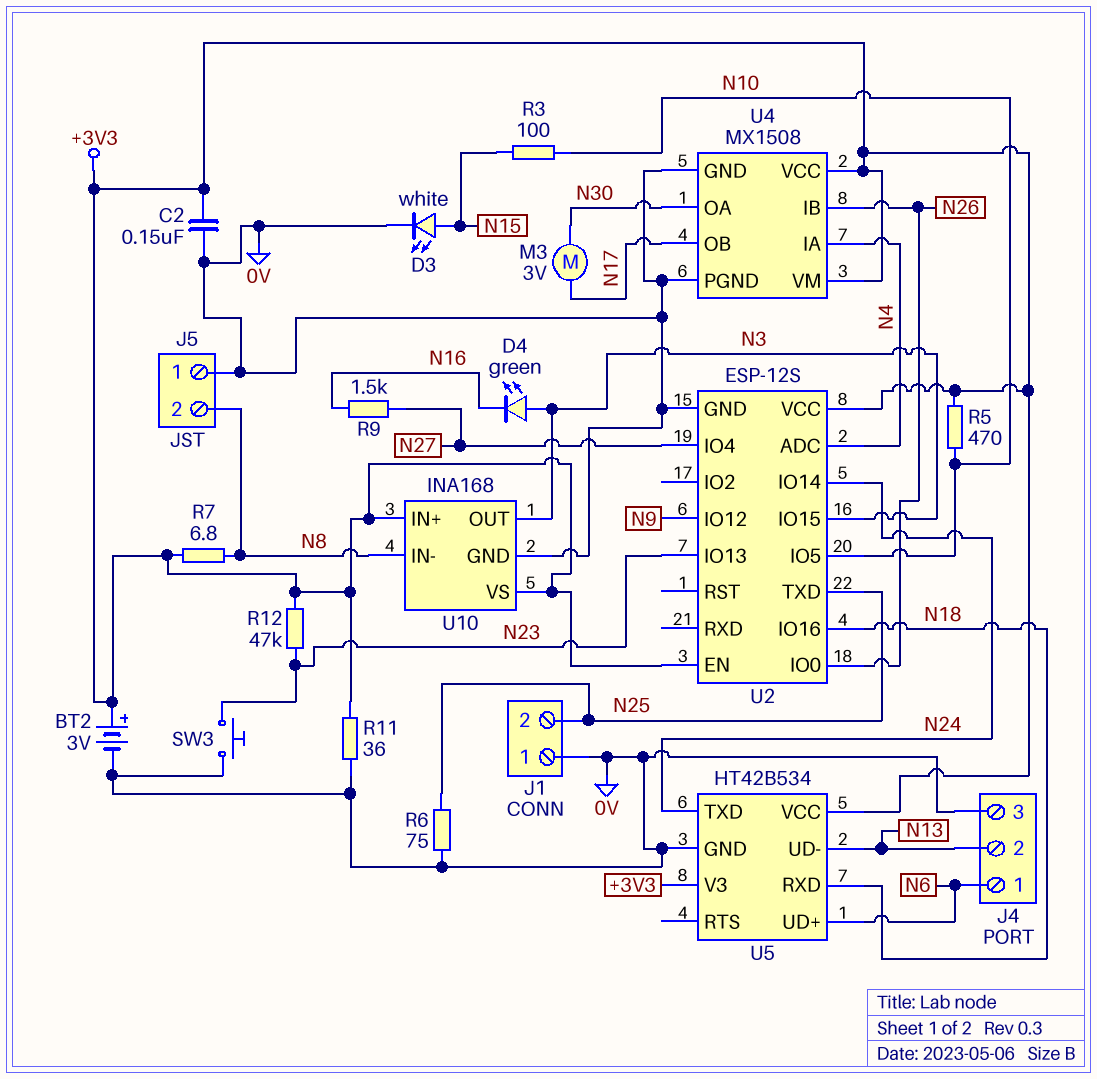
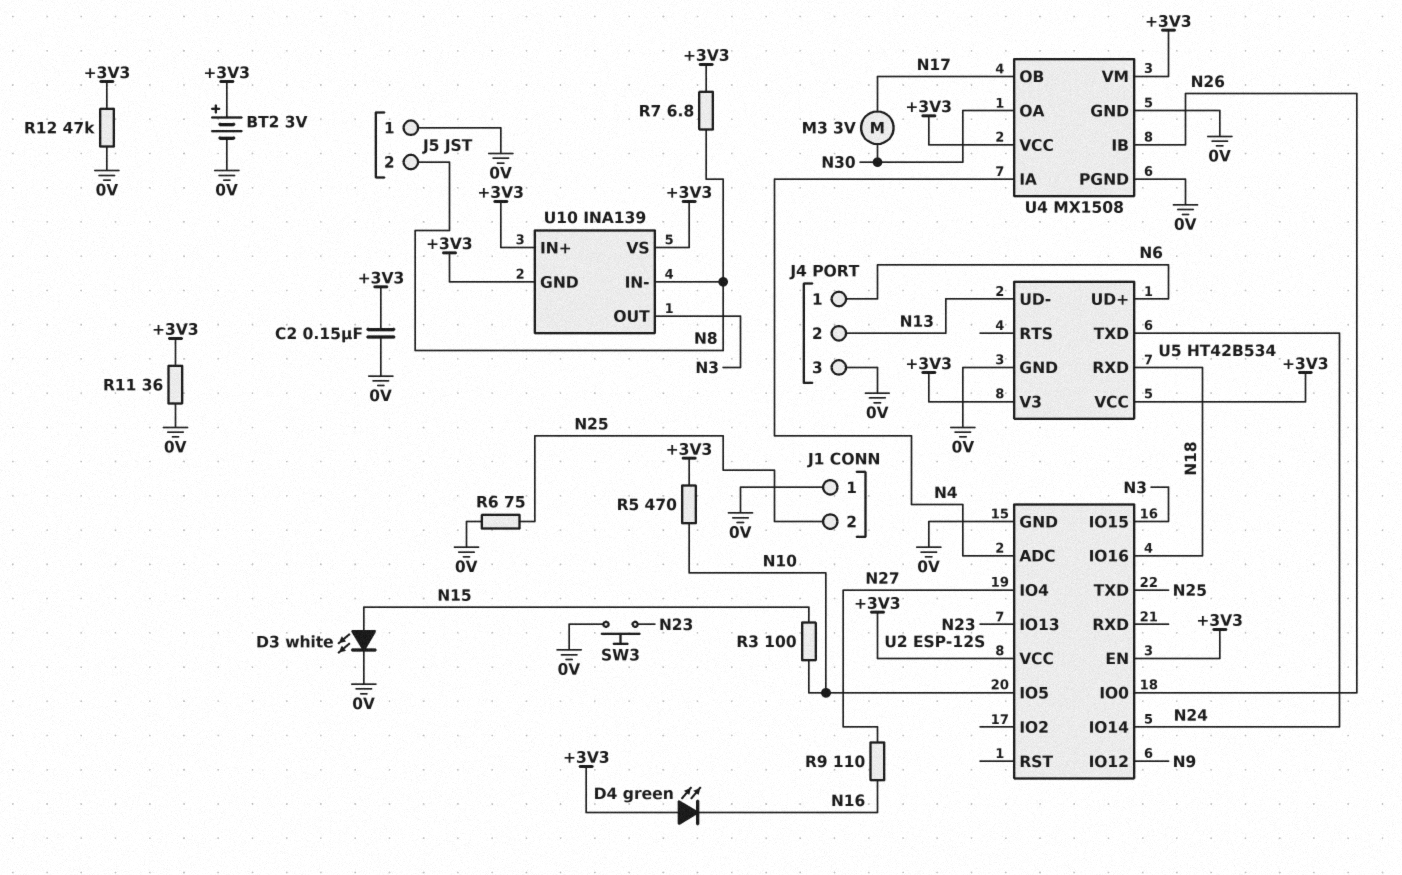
D4: LED green (A N3, K N16) -> LED green (A +3V3, K N16)
R9: 1.5k (N16, N27) -> 110 (N16, N27)
R12: 47k (+3V3, N23) -> 47k (+3V3, 0V)
U10: INA168 -> INA139
U10 pin GND: 0V -> +3V3

